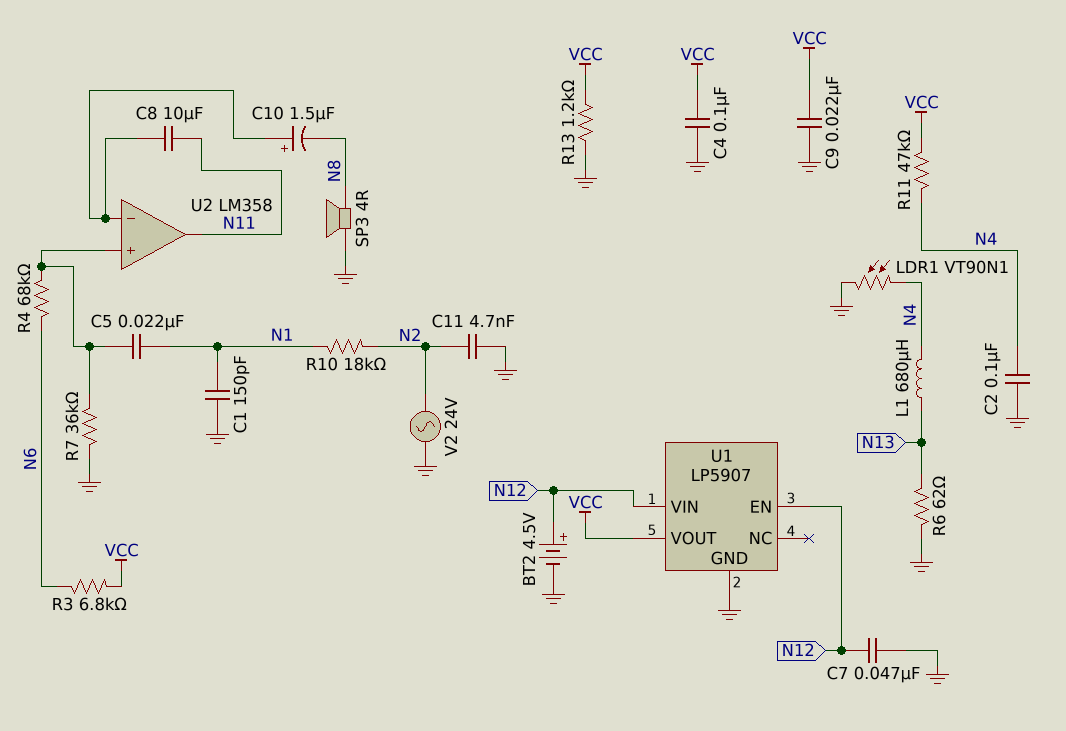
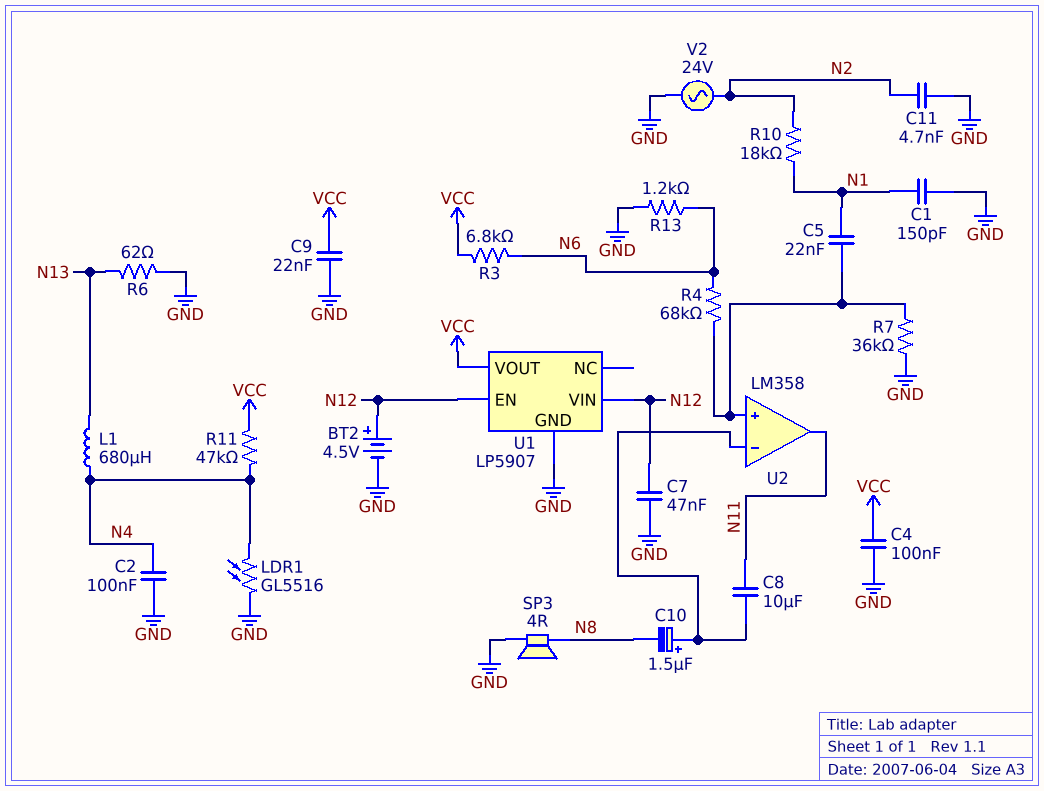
LDR1: VT90N1 (GND, N4) -> GL5516 (GND, N4)
R13: 1.2k (GND, VCC) -> 1.2k (GND, N6)

